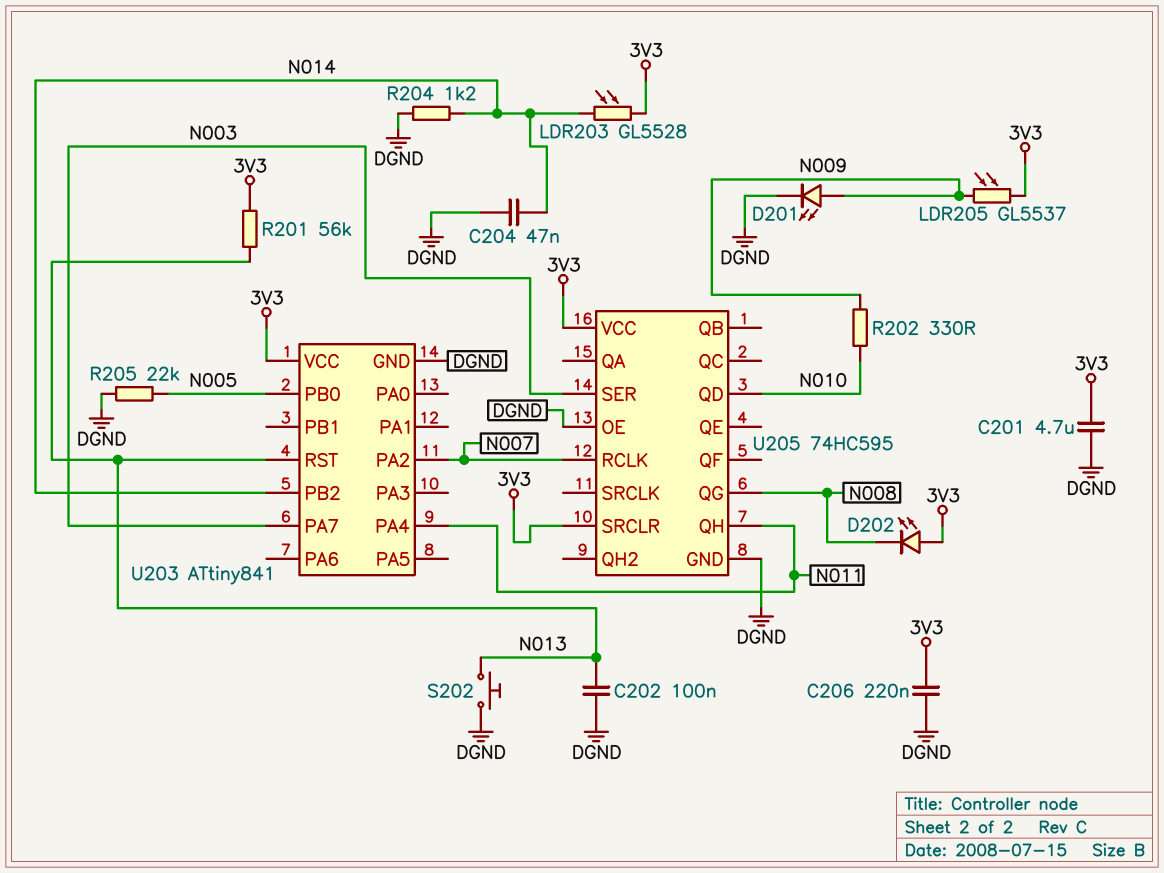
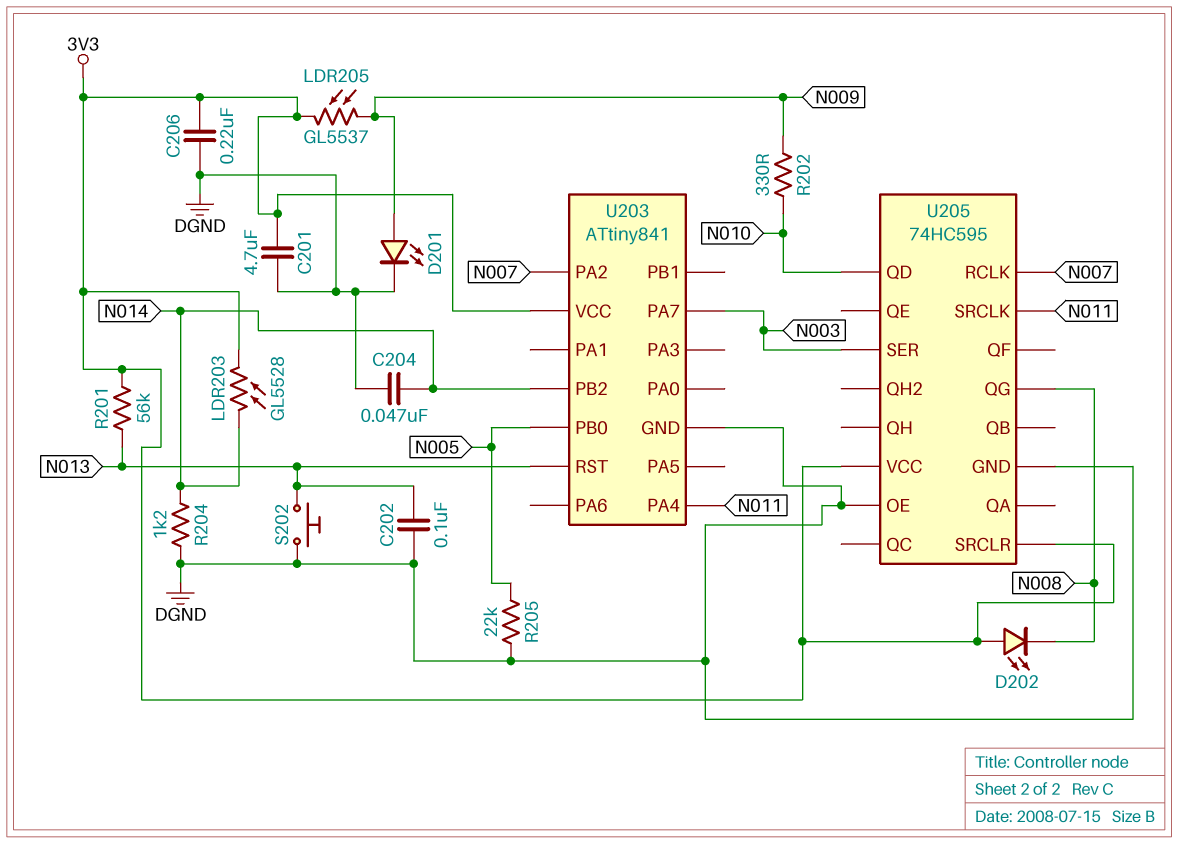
U205 pin QH: N011 -> none
U205 pin SRCLK: none -> N011

